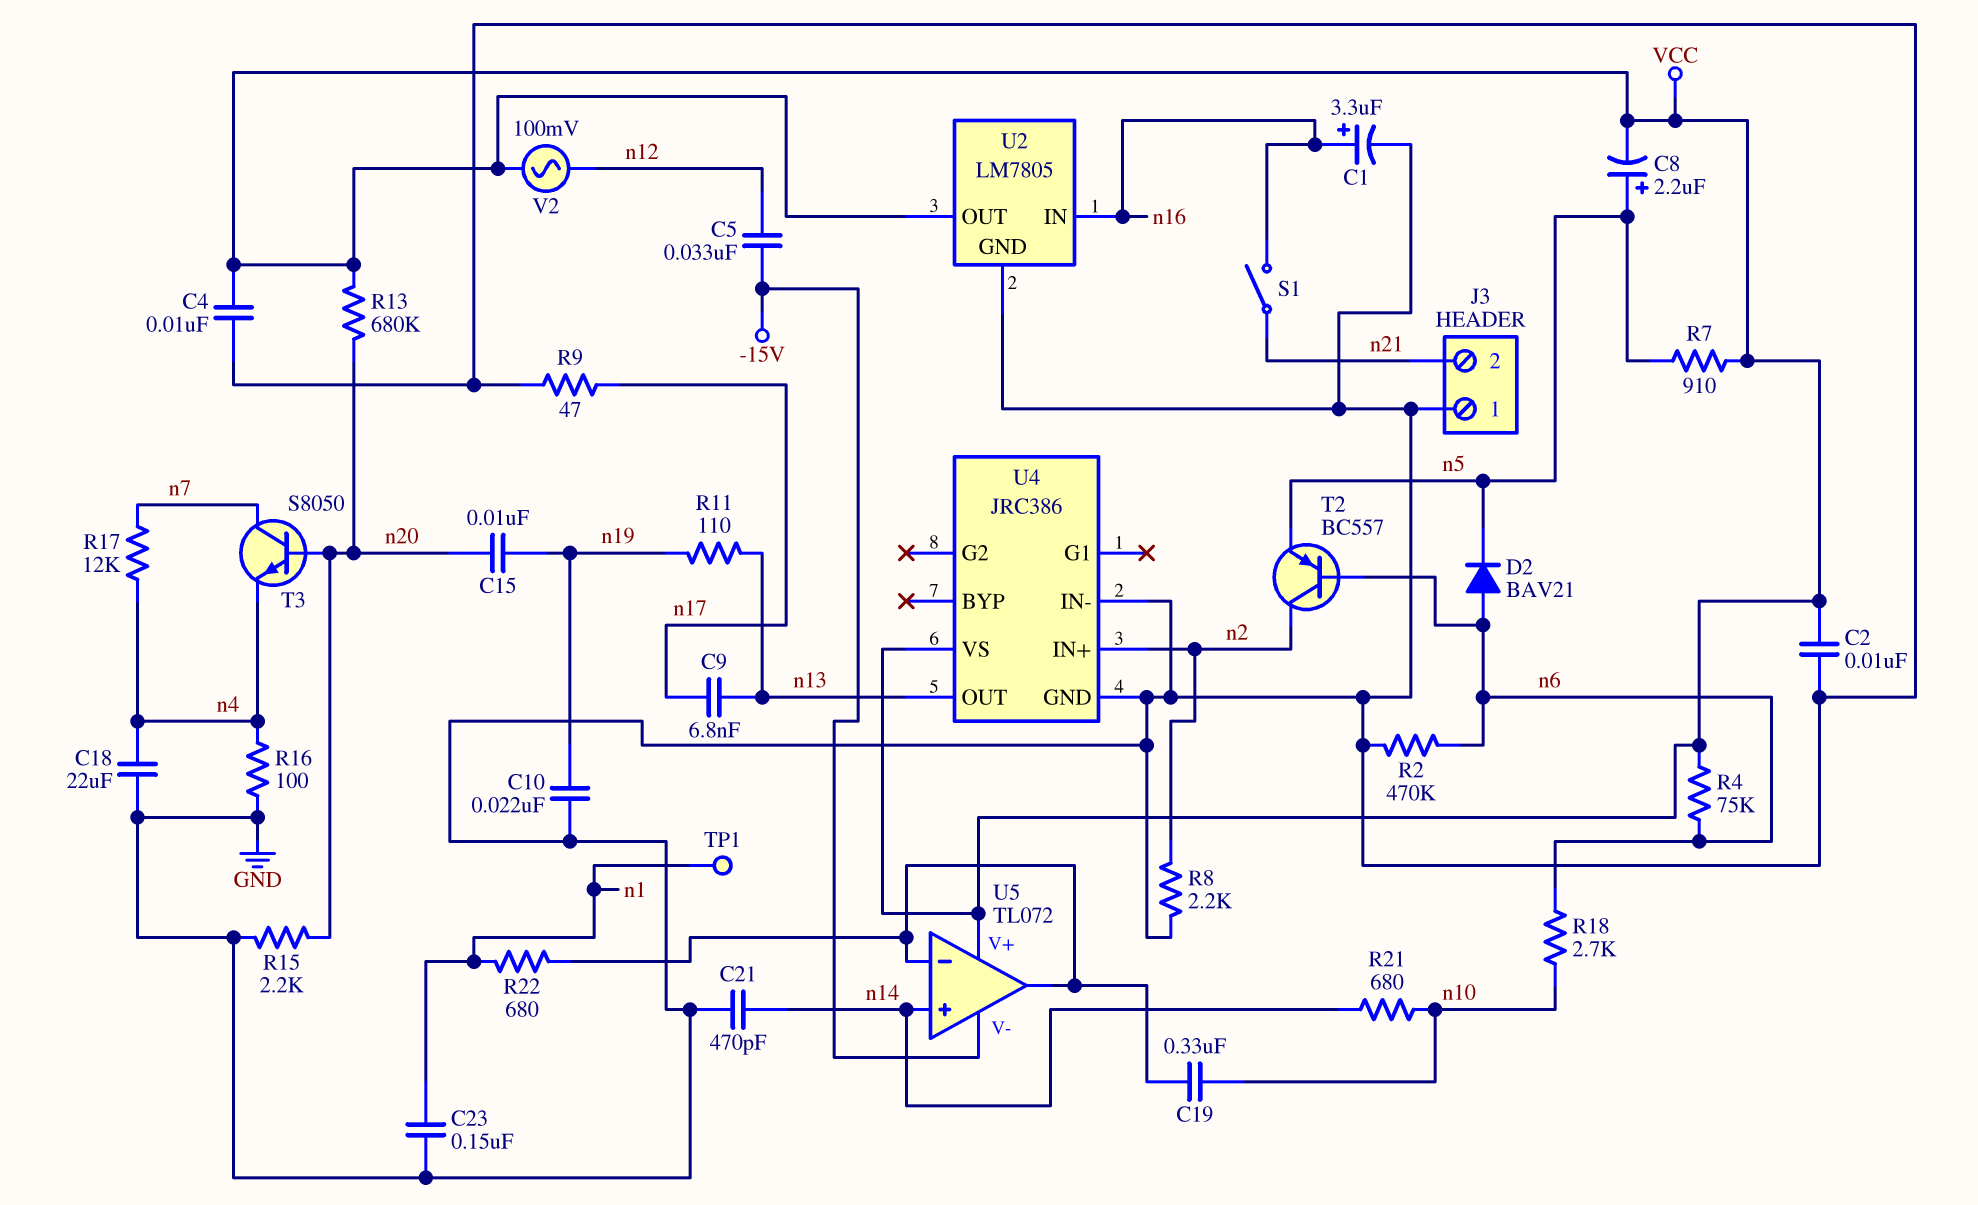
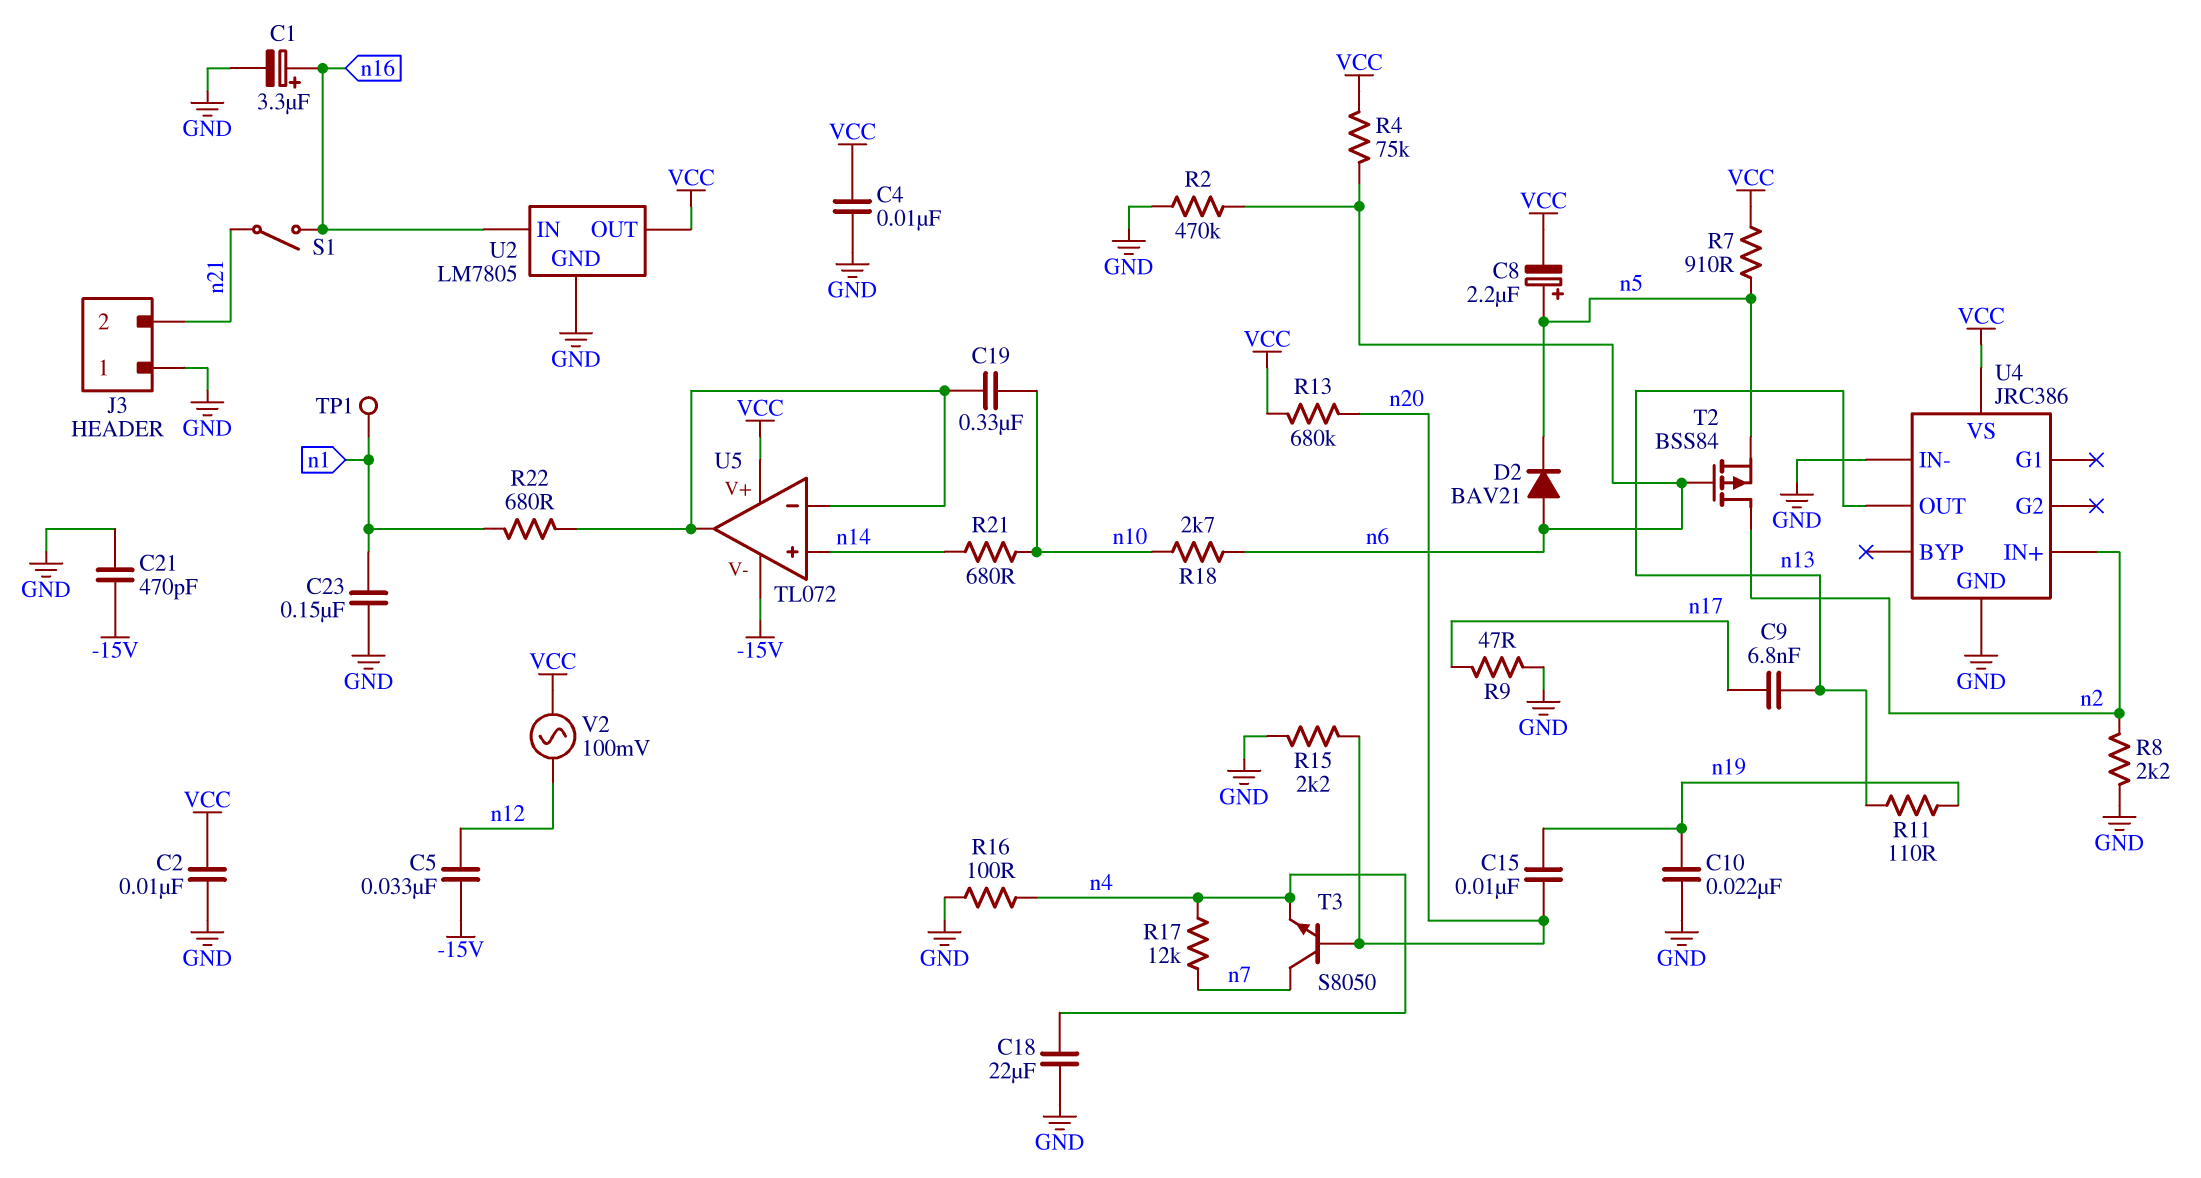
C21: 470pF (GND, n14) -> 470pF (-15V, GND)
T2: PNP BC557 (B n6, C n2, E n5) -> PMOS BSS84 (G n6, D n2, S n5)

